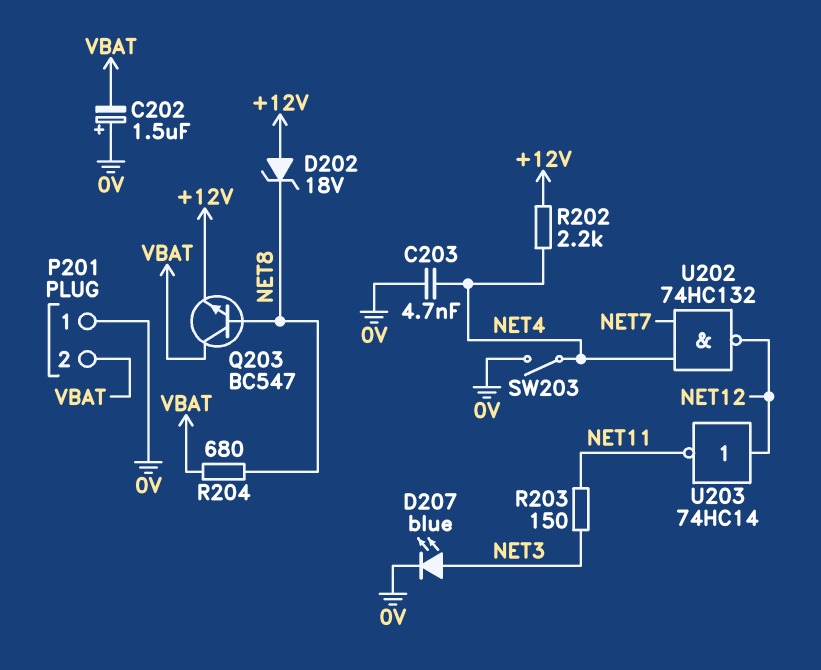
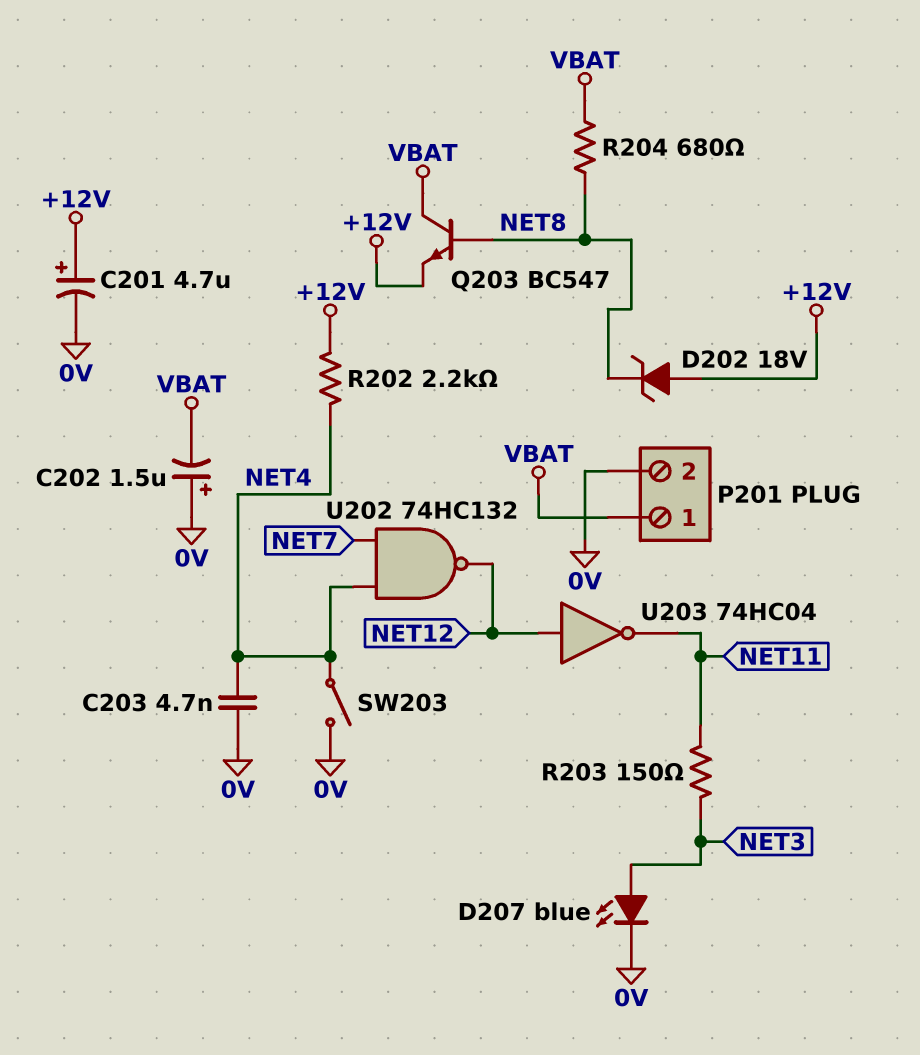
C201: none -> 4.7uF (plus +12V, minus 0V)
P201 pin 1: 0V -> VBAT
P201 pin 2: VBAT -> 0V
U203: NOT 74HC14 (in NET12, out NET11) -> NOT 74HC04 (in NET12, out NET11)

